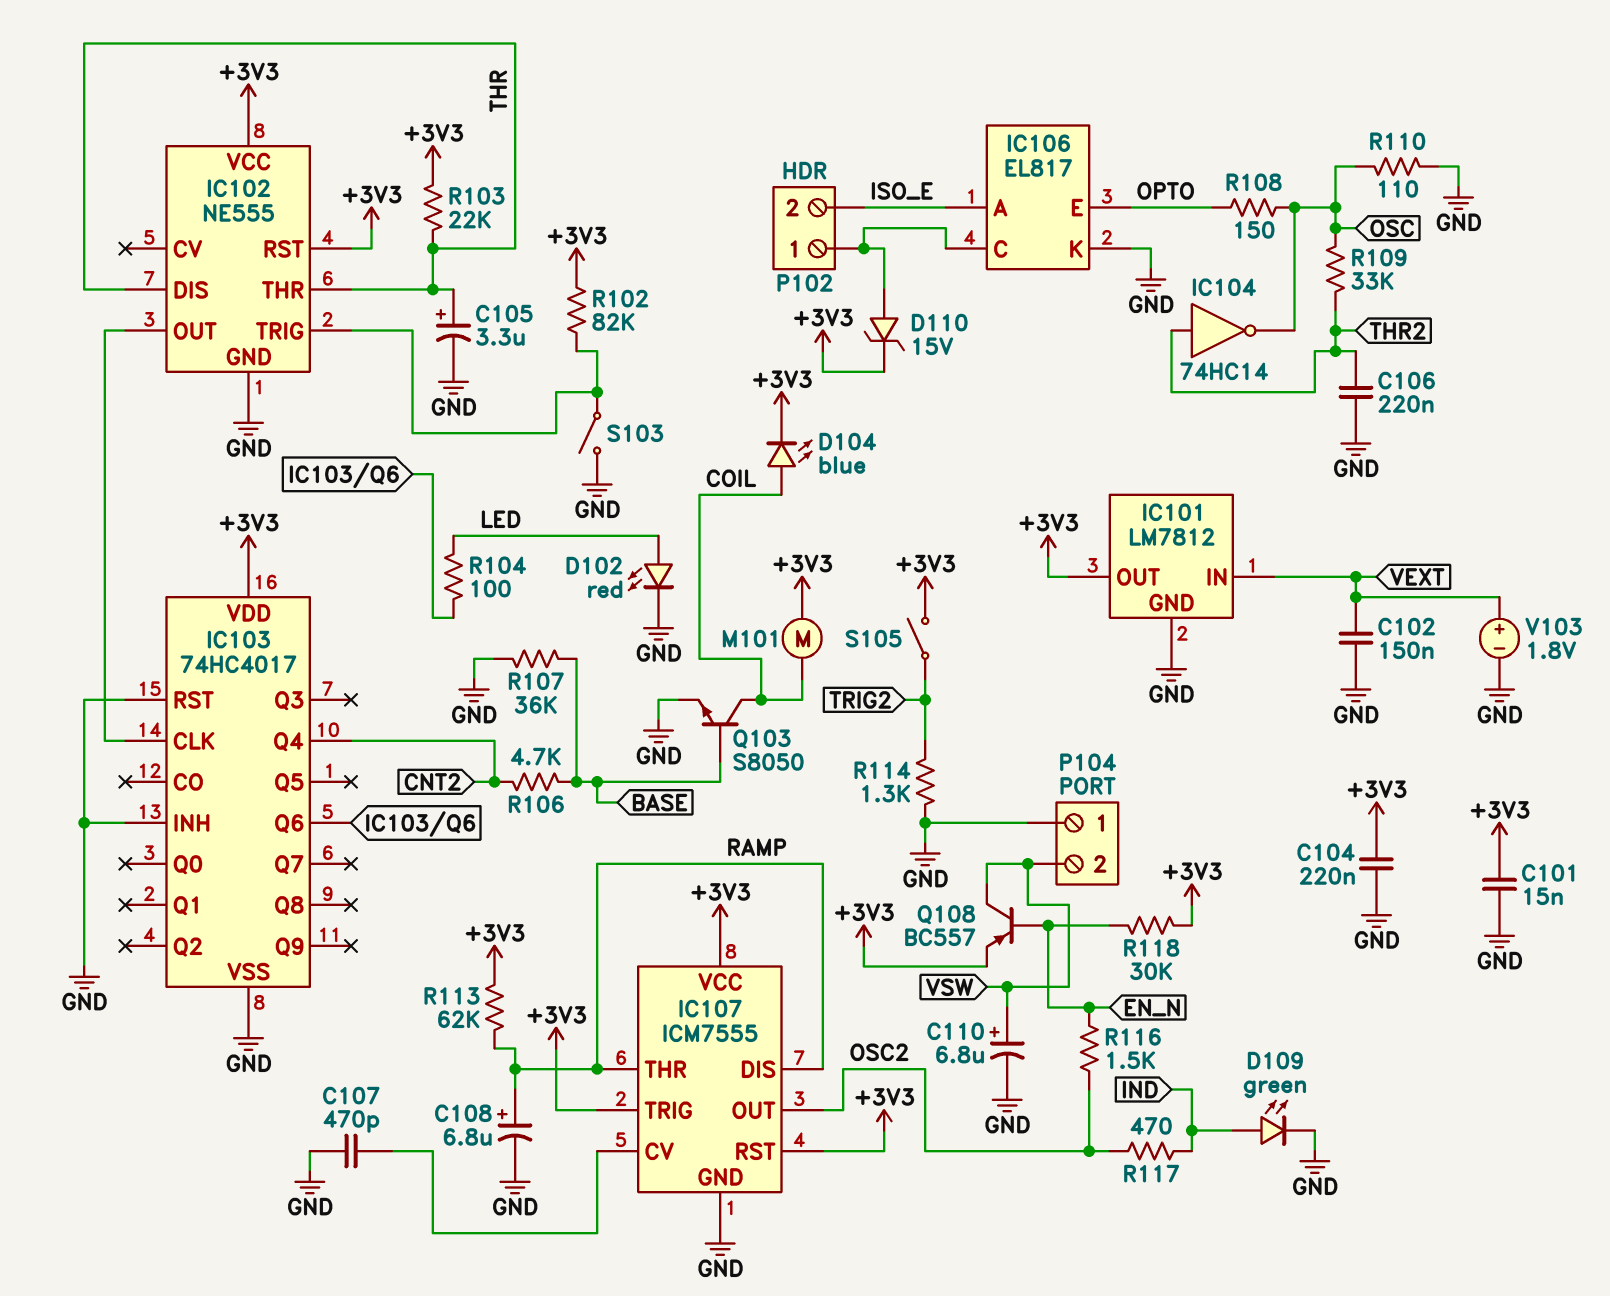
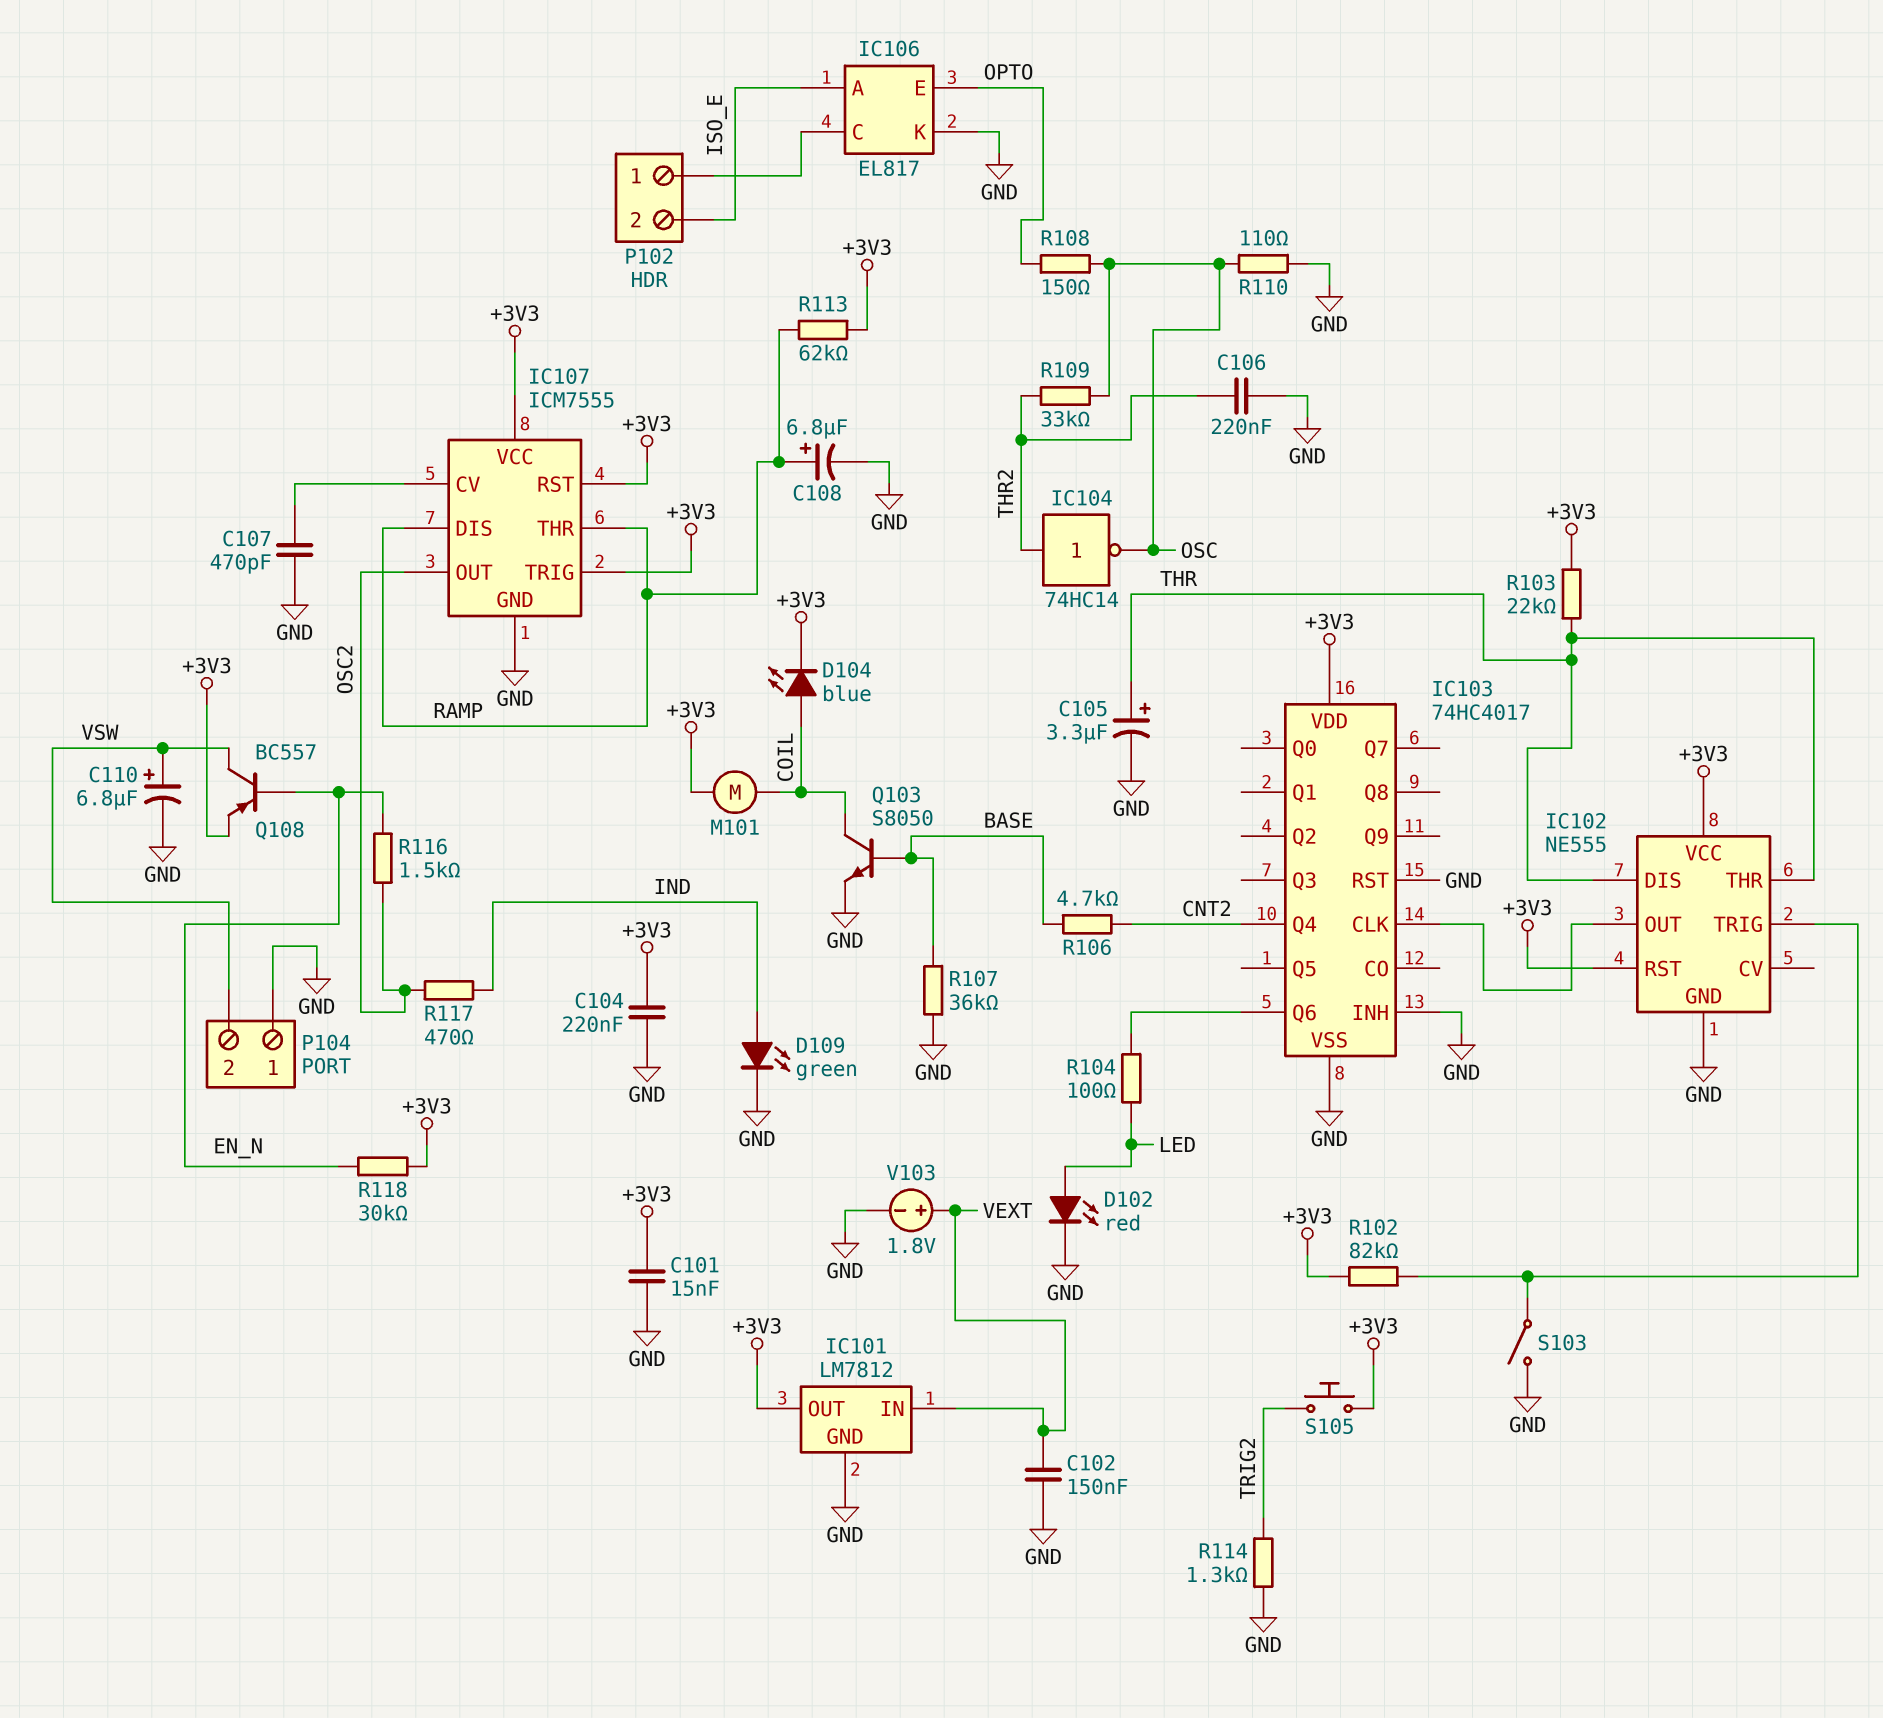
D110: zener 15V (A IC106/C, K +3V3) -> none
S105: switch (+3V3, TRIG2) -> button (+3V3, TRIG2)

